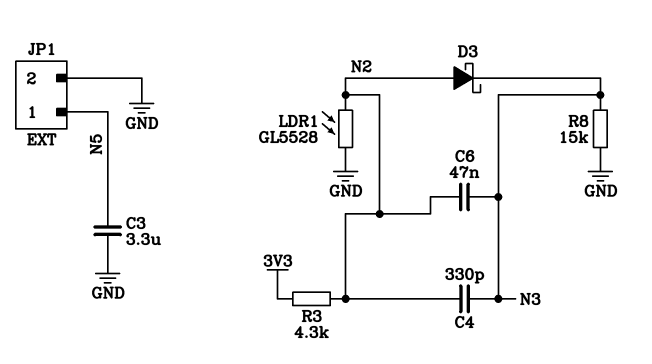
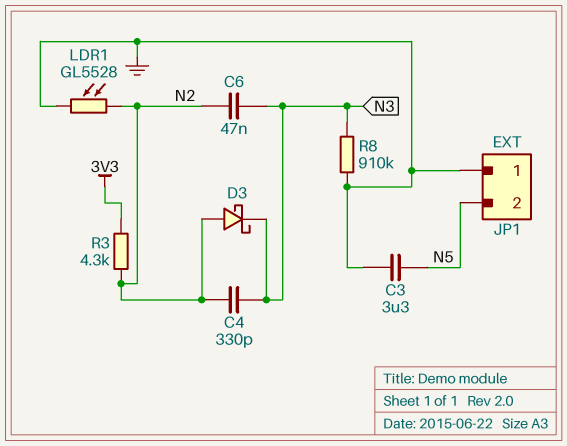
JP1 pin 1: N5 -> GND
JP1 pin 2: GND -> N5
R8: 15k (GND, N3) -> 910k (GND, N3)

